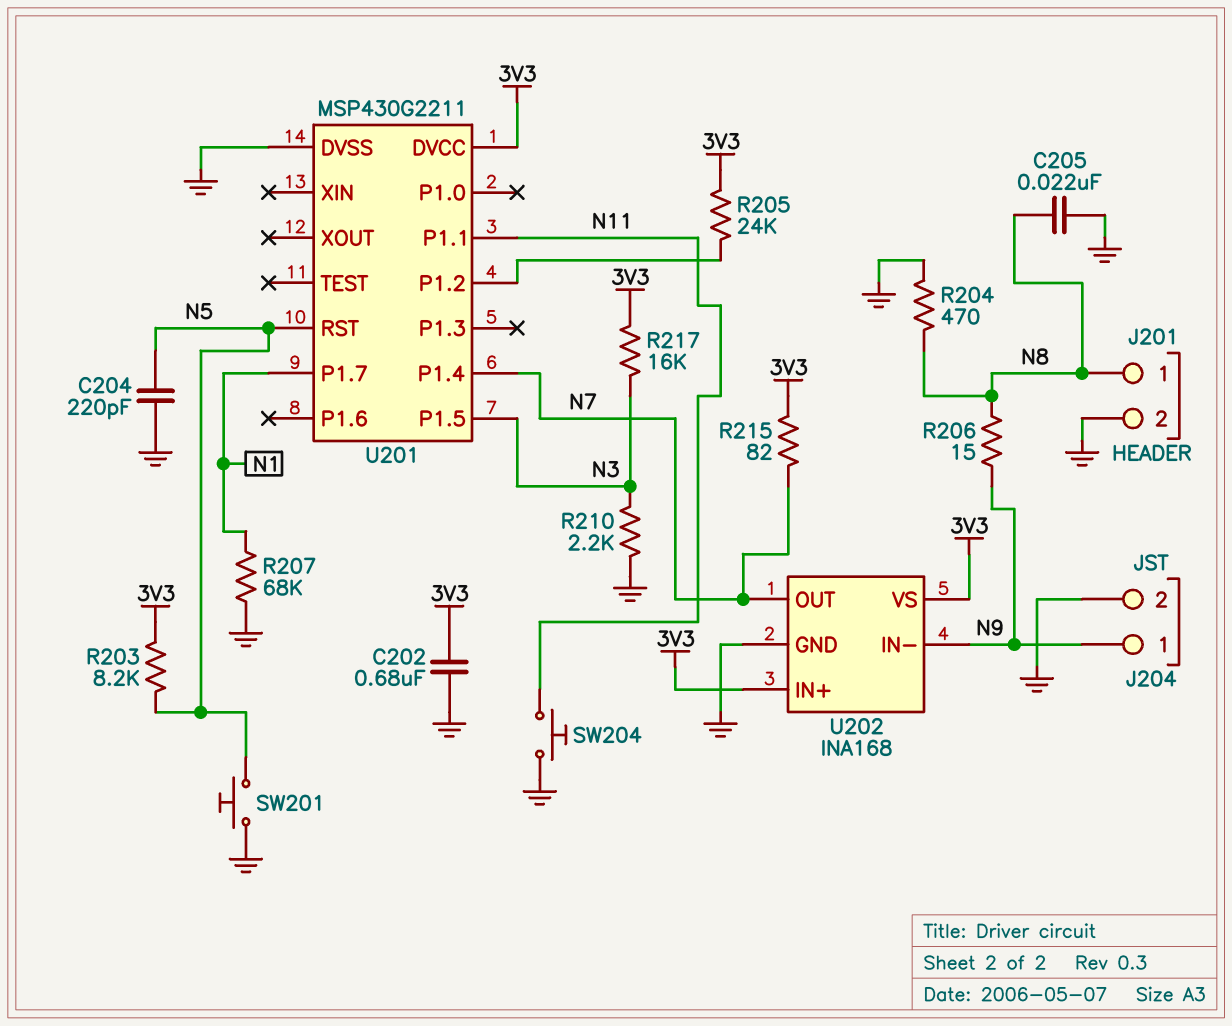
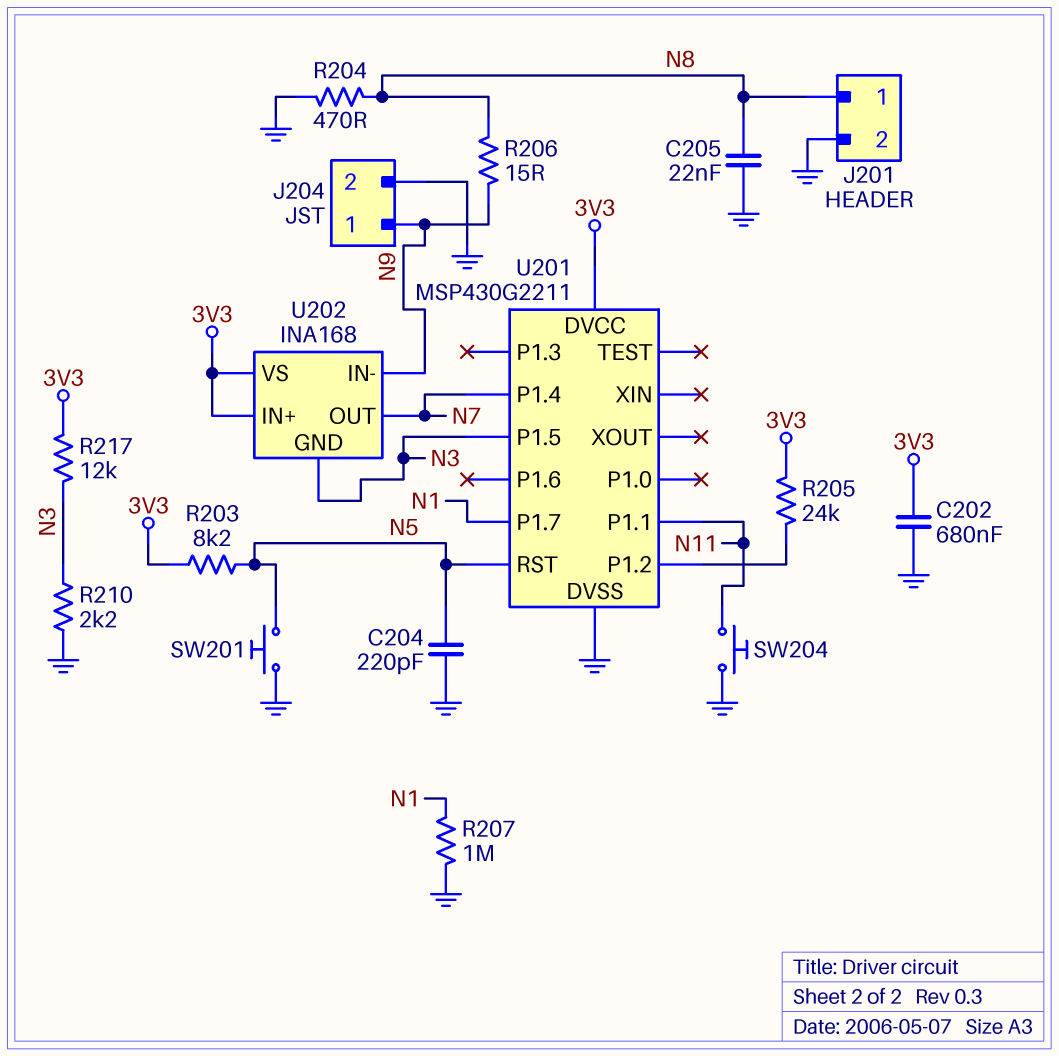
R207: 68k (GND, N1) -> 1M (GND, N1)
R215: 82 (3V3, N7) -> none
R217: 16k (3V3, N3) -> 12k (3V3, N3)
U202 pin GND: GND -> N3

